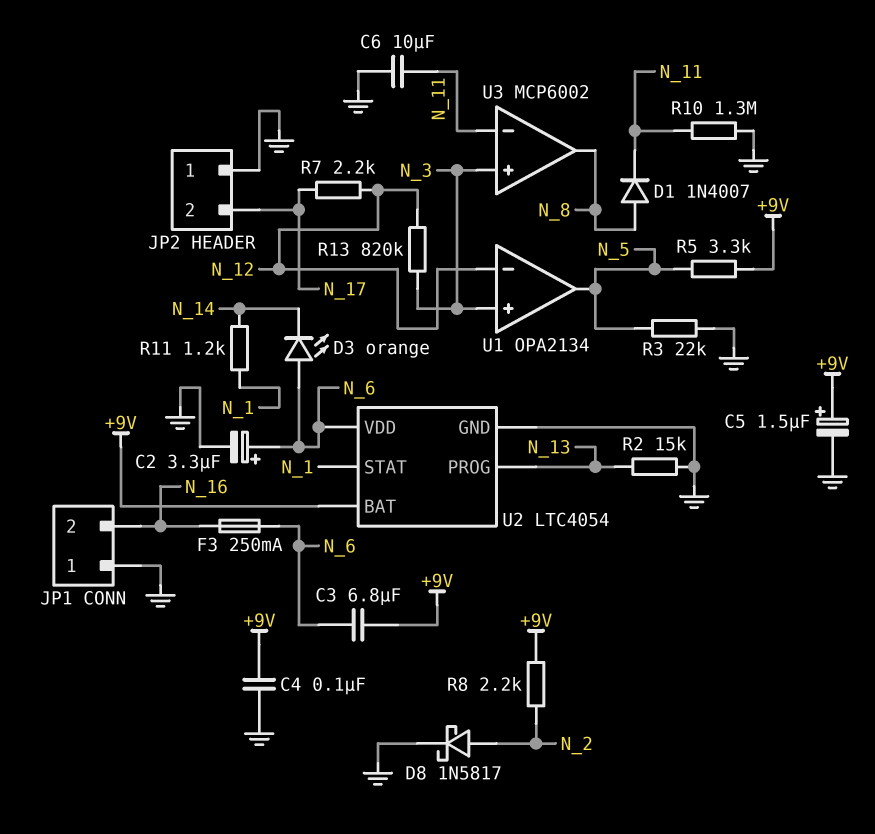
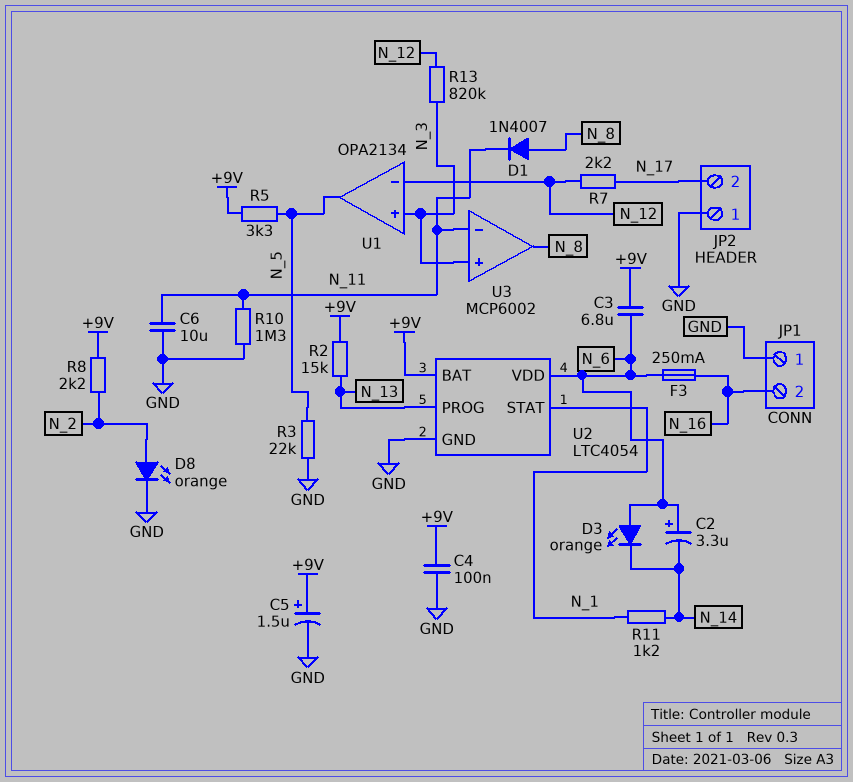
C2: 3.3uF (plus N_6, minus GND) -> 3.3uF (plus N_6, minus N_14)
D8: schottky 1N5817 (A N_2, K GND) -> LED orange (A N_2, K GND)
R2: 15k (GND, N_13) -> 15k (+9V, N_13)

